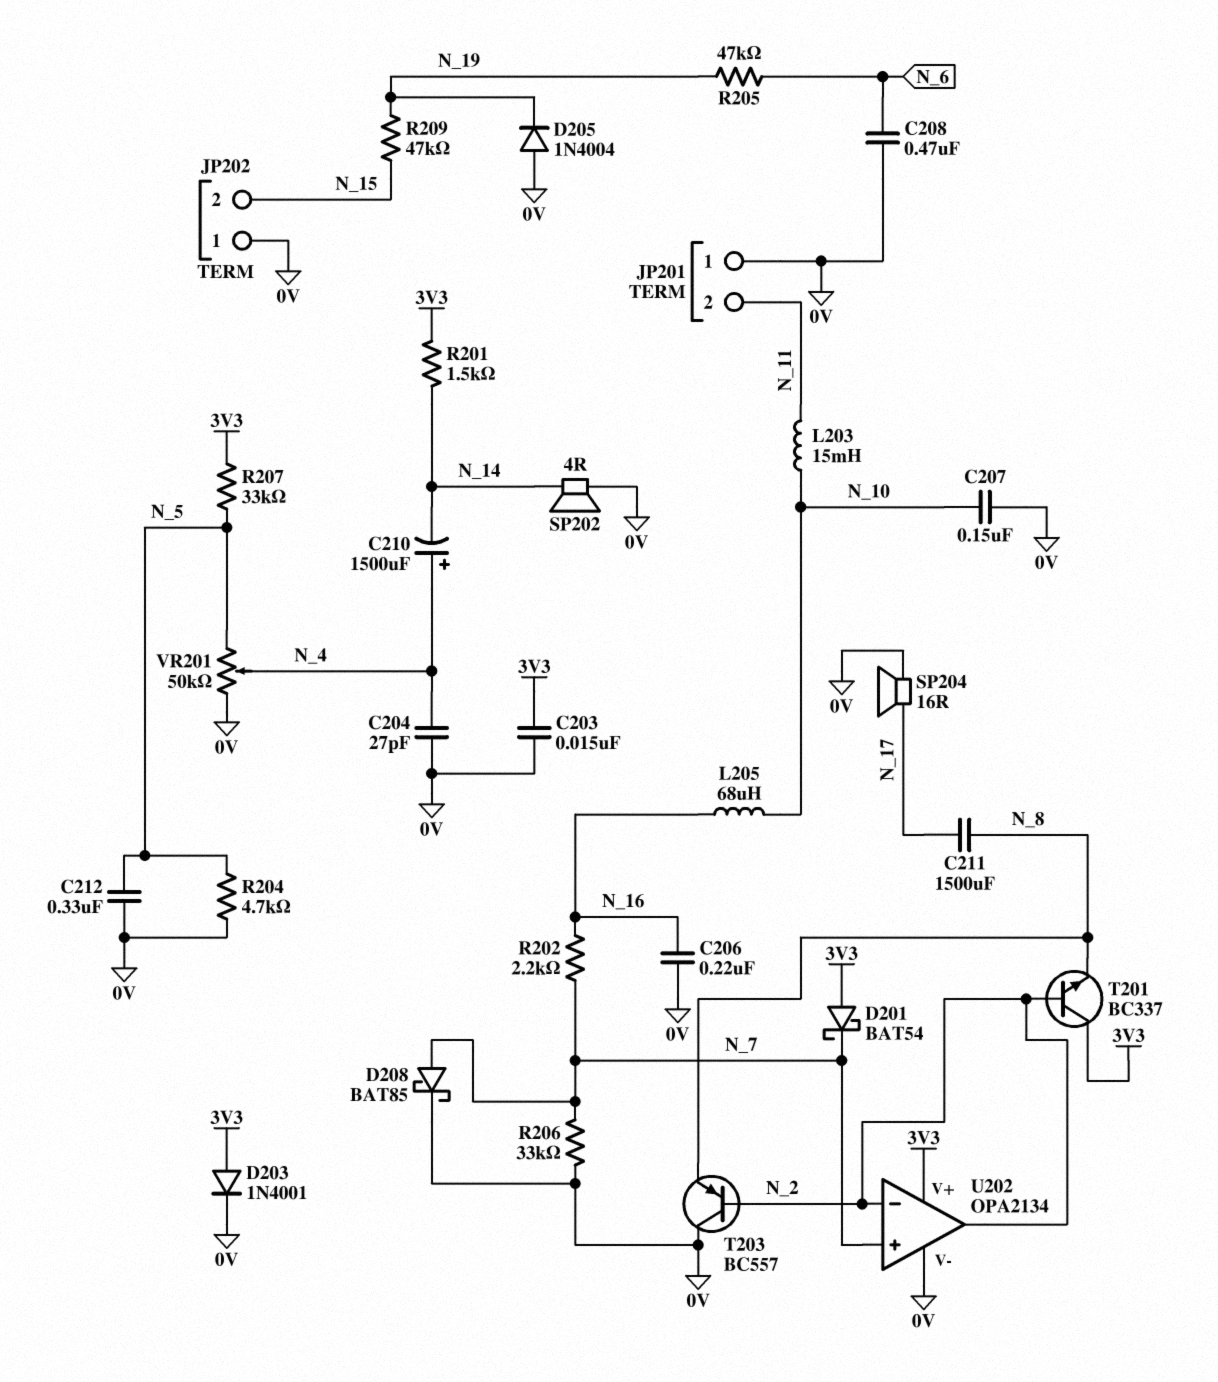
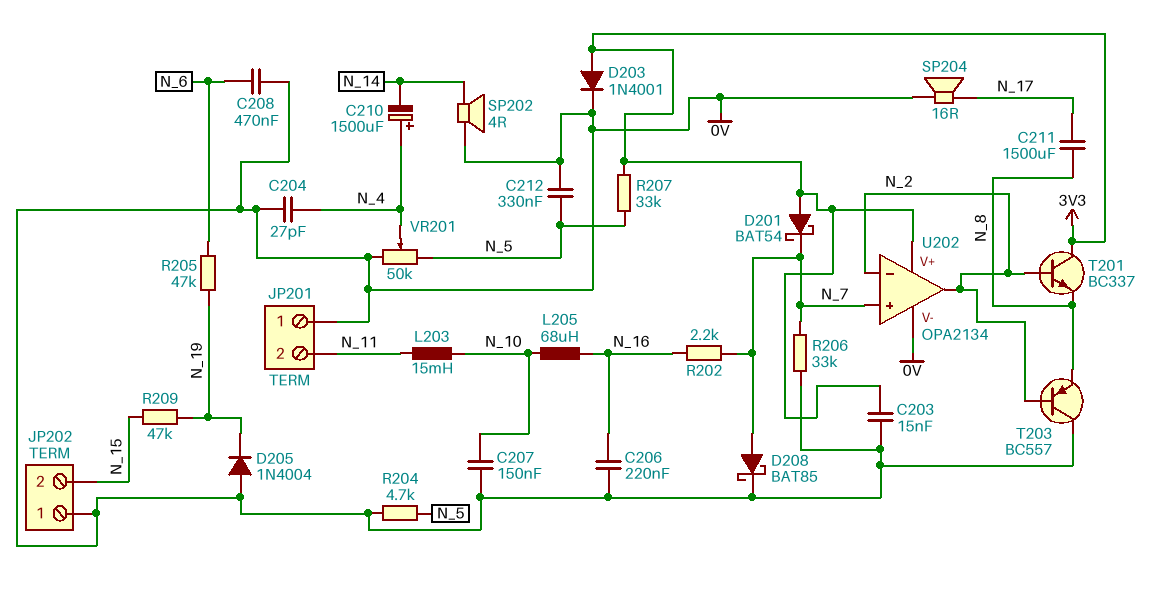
R201: 1.5k (3V3, N_14) -> none

